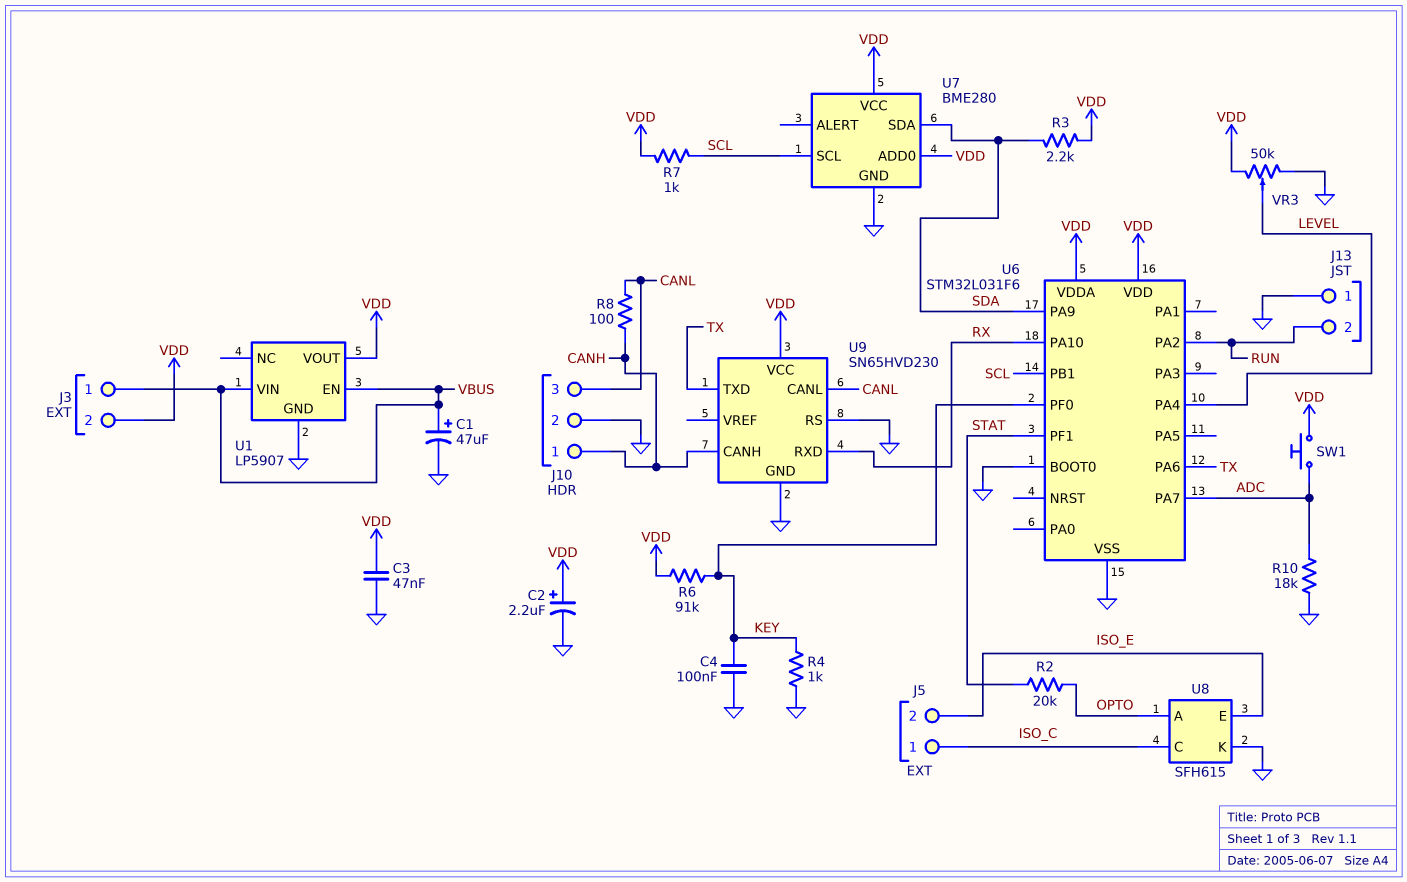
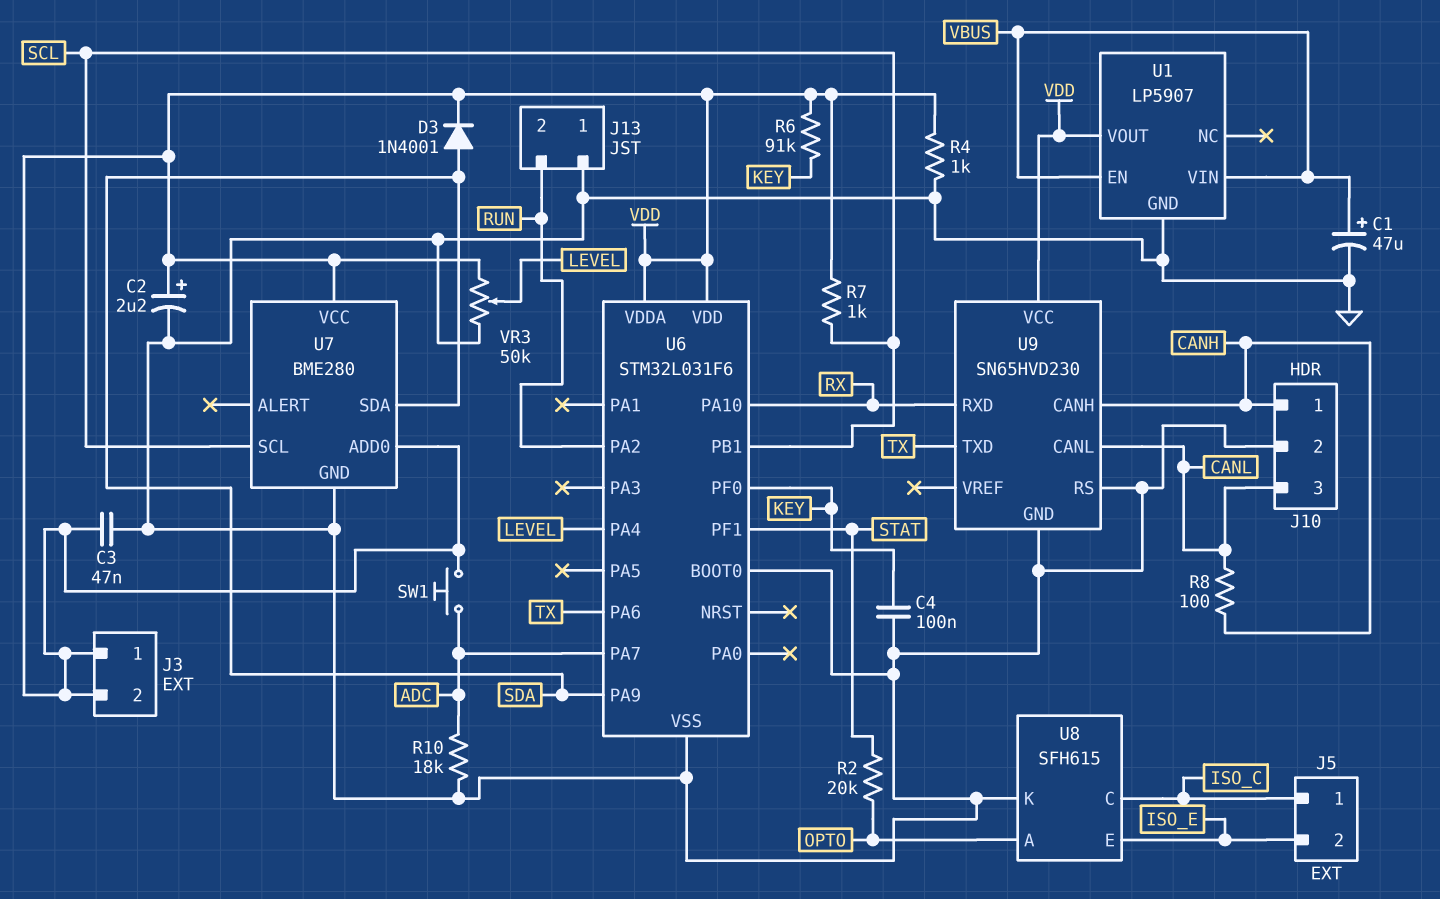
D3: none -> diode 1N4001 (A SDA, K VDD)
J3 pin 1: VBUS -> VDD
R3: 2.2k (SDA, VDD) -> none
R4: 1k (GND, KEY) -> 1k (GND, VDD)

